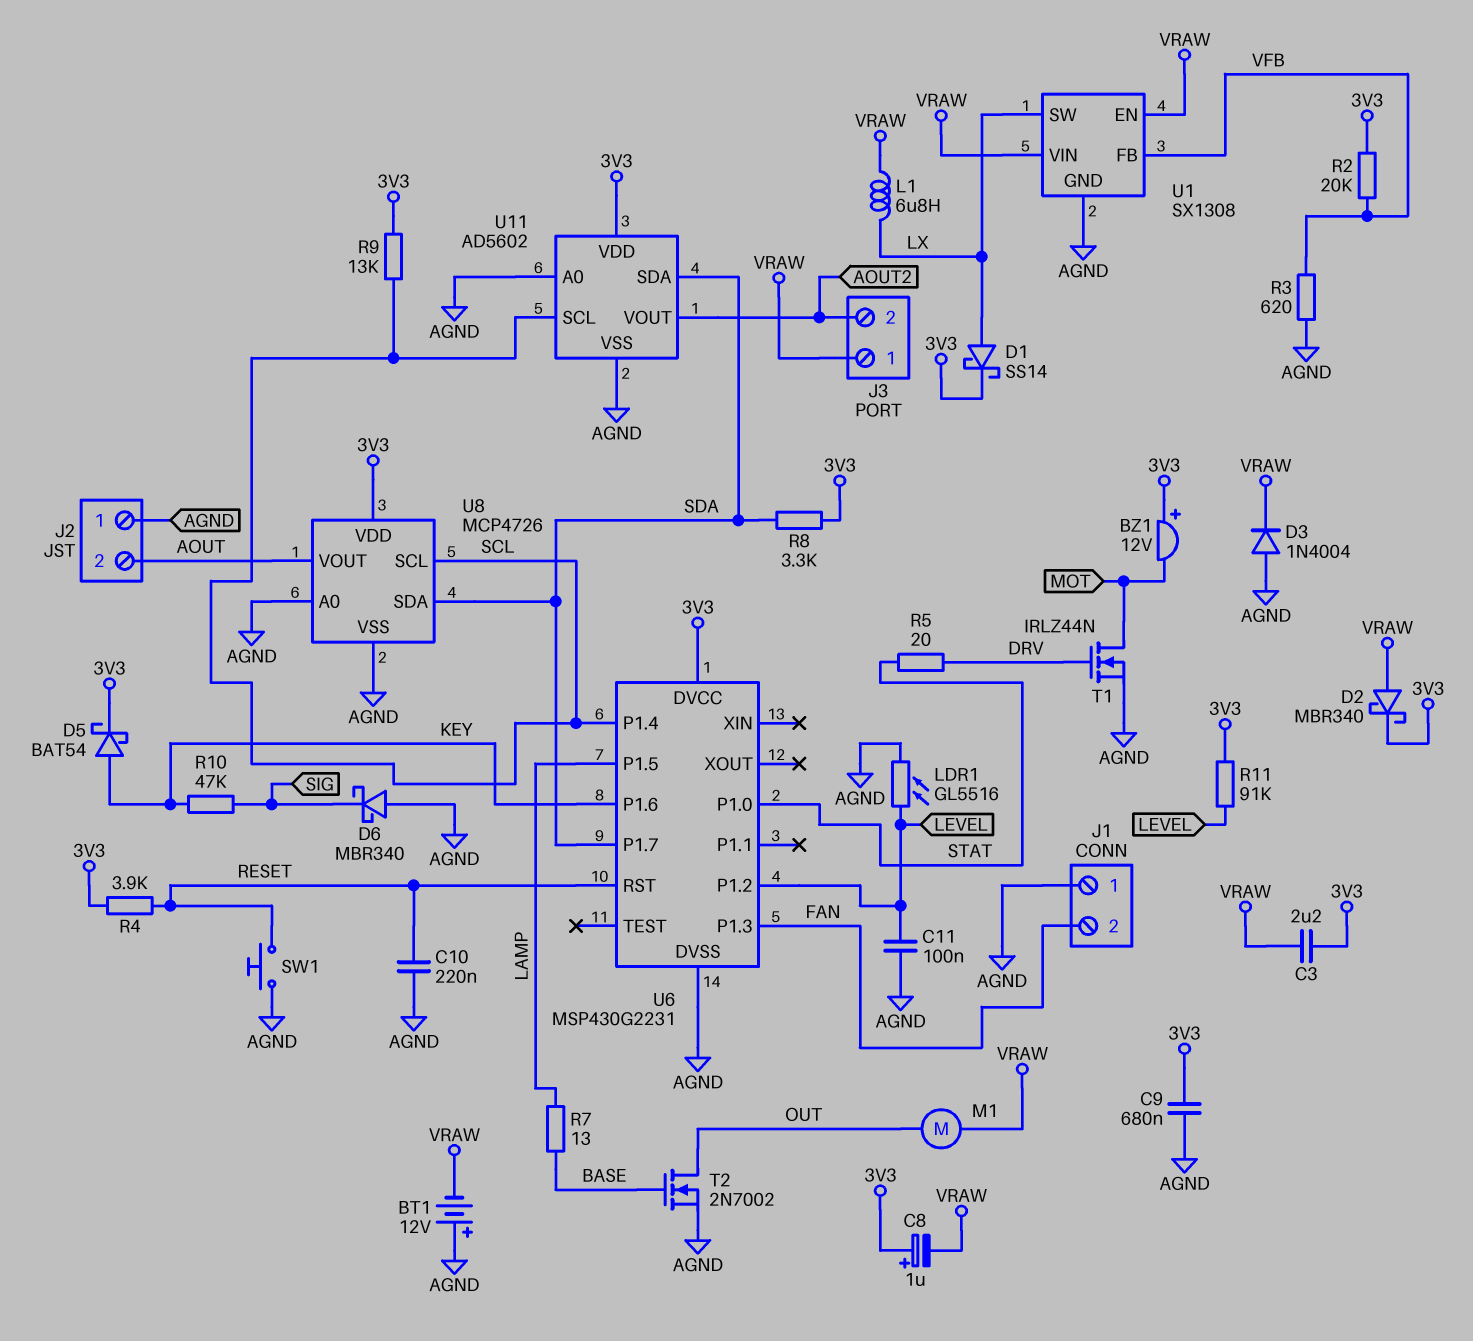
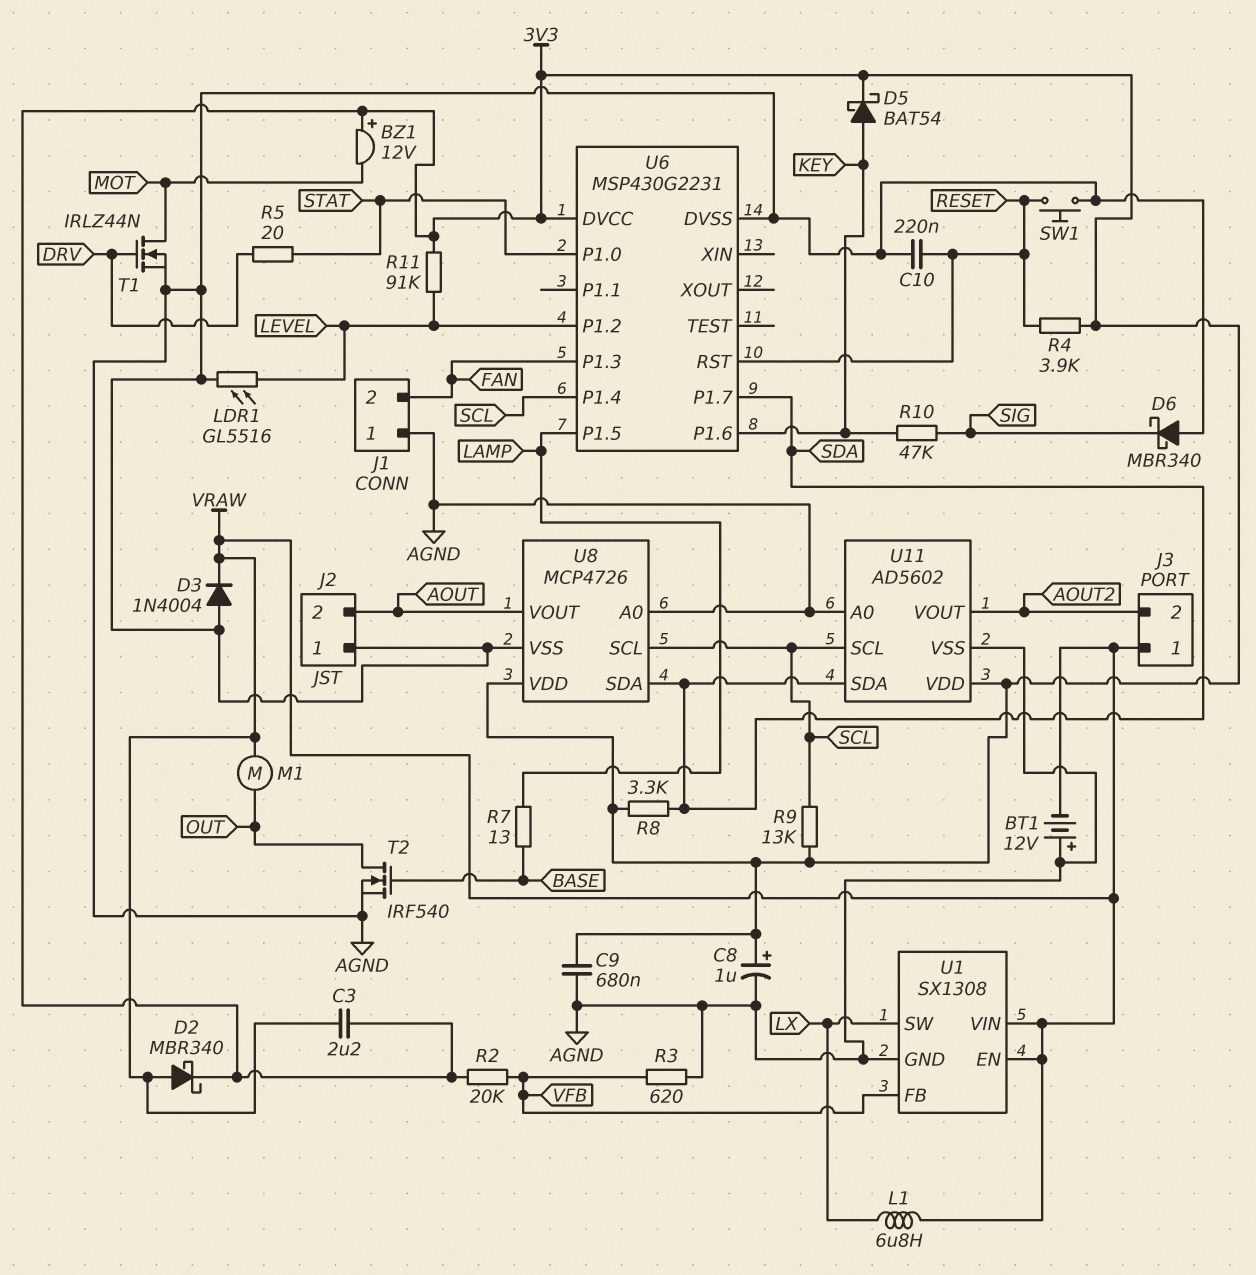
C8: 1uF (plus 3V3, minus VRAW) -> 1uF (plus 3V3, minus AGND)
C11: 100nF (AGND, LEVEL) -> none
D1: schottky SS14 (A LX, K 3V3) -> none
T2: NMOS 2N7002 (G BASE, D OUT, S AGND) -> NMOS IRF540 (G BASE, D OUT, S AGND)

